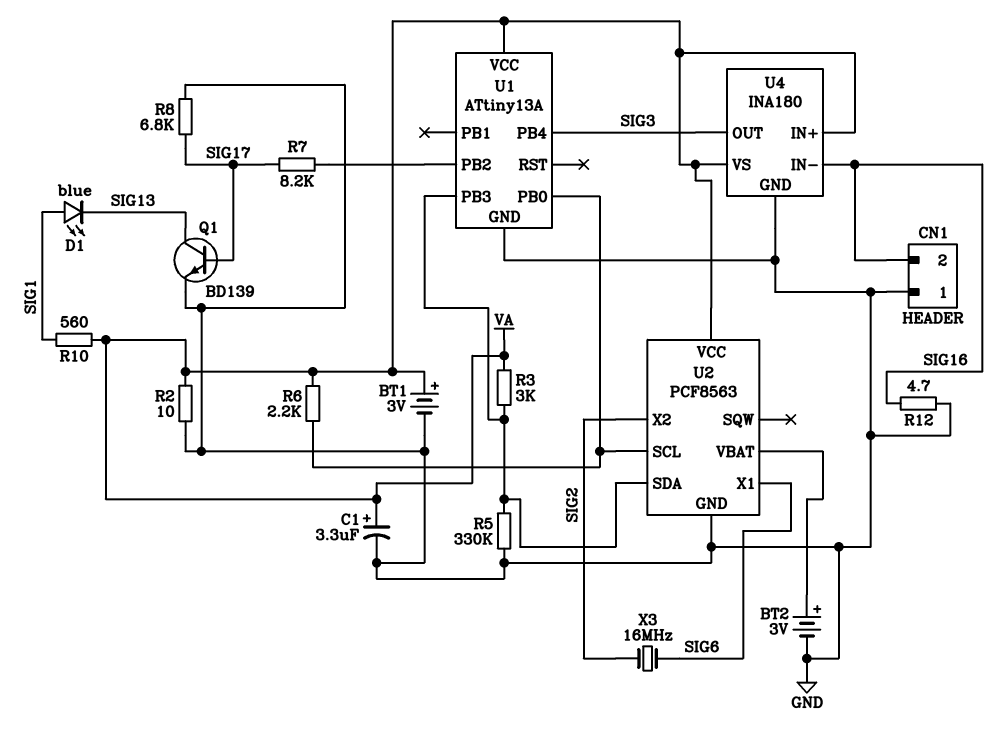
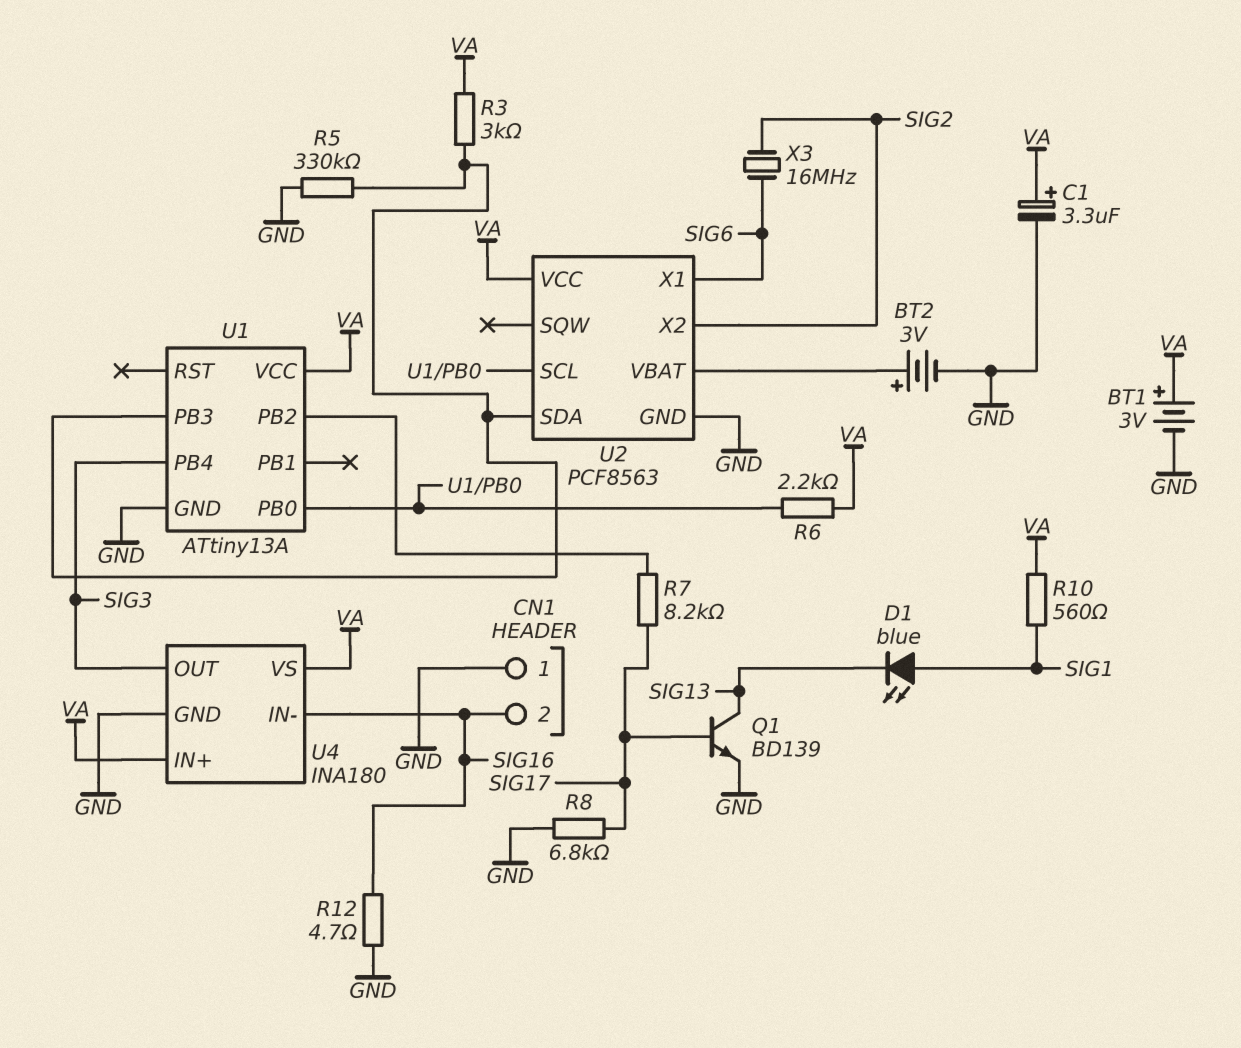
R2: 10 (GND, VA) -> none

